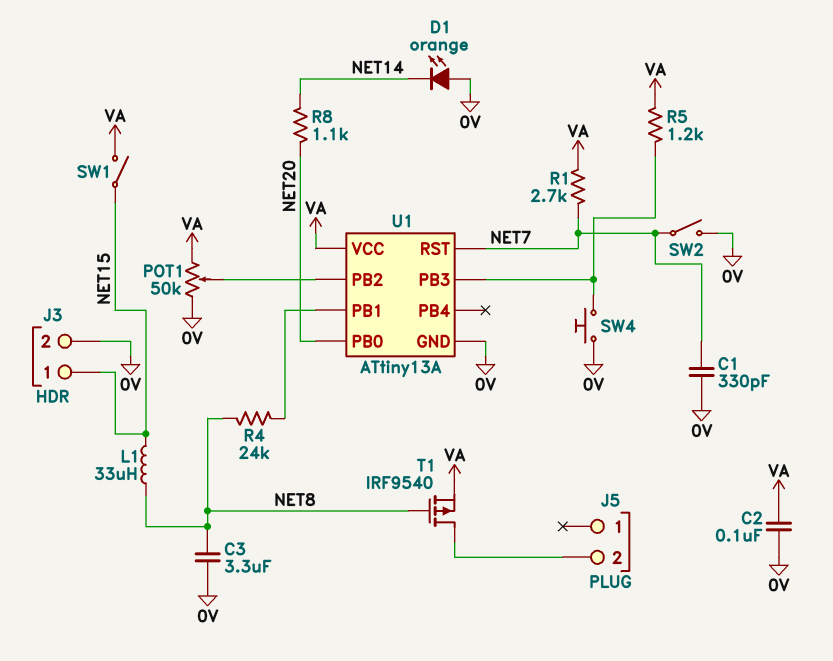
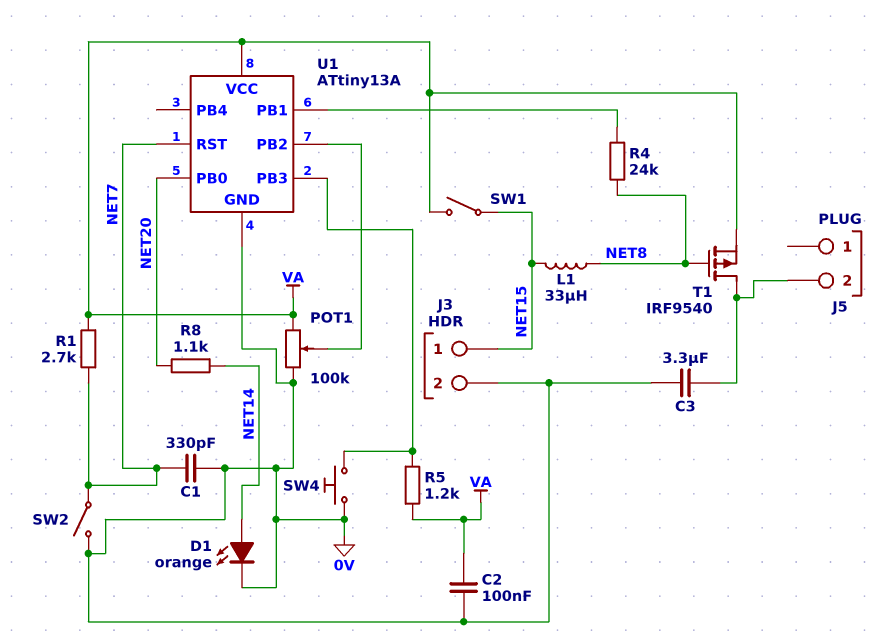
C3: 3.3uF (0V, NET8) -> 3.3uF (0V, J5/2)
D1: LED orange (A 0V, K NET14) -> LED orange (A NET14, K 0V)
POT1: 50k (0V, VA, wiper U1/PB2) -> 100k (0V, VA, wiper U1/PB2)

